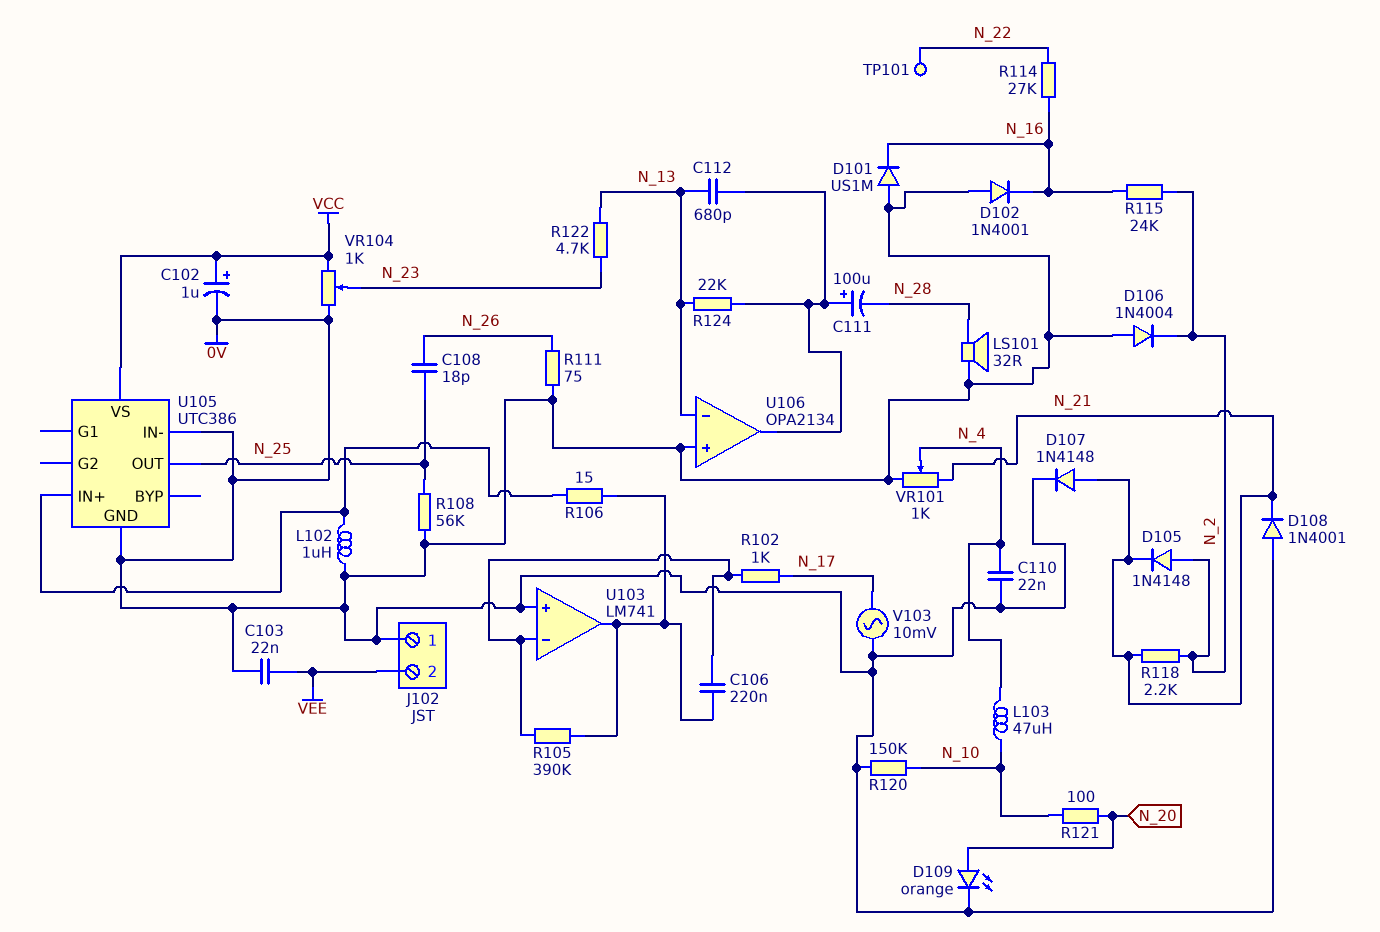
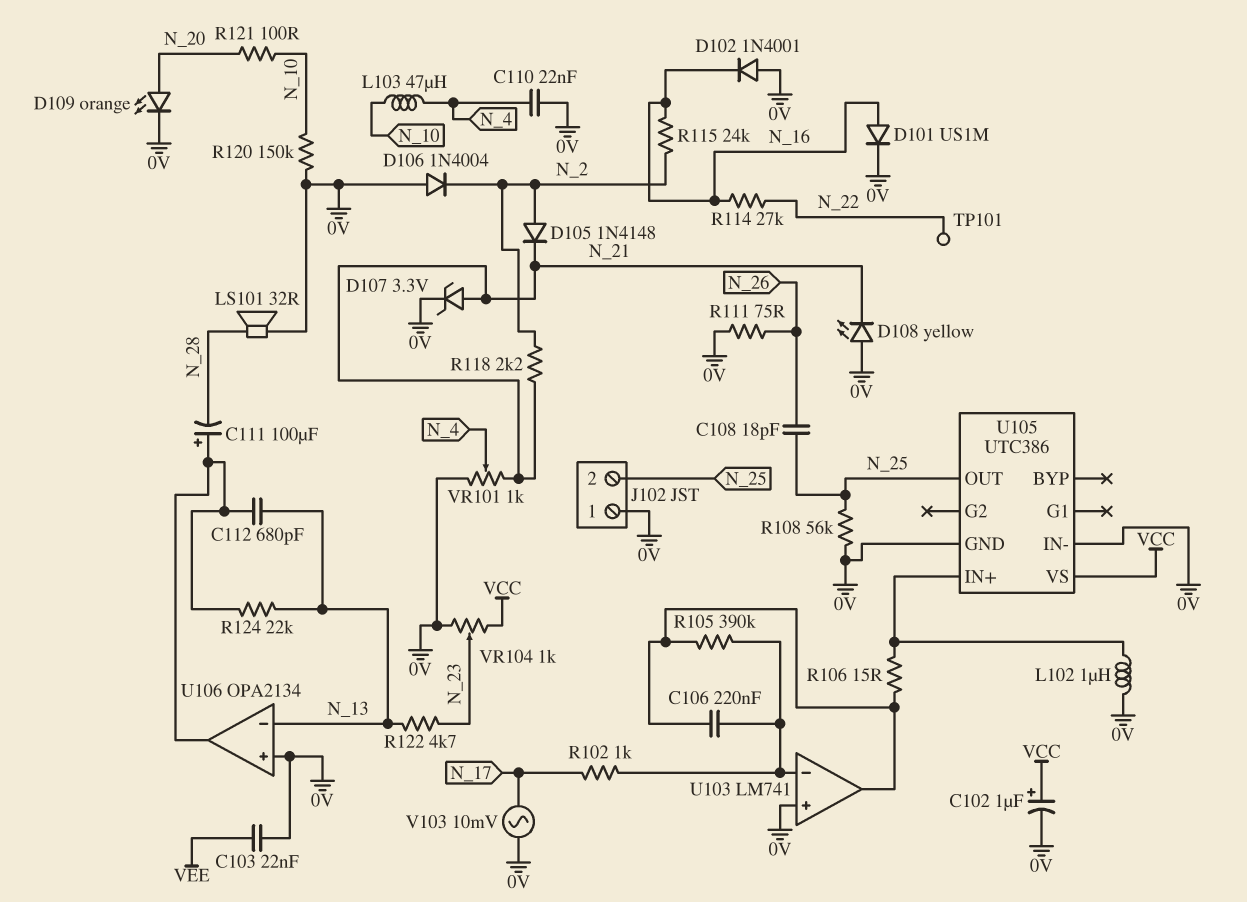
D101: diode US1M (A 0V, K N_16) -> diode US1M (A N_16, K 0V)
D107: diode 1N4148 (A N_21, K 0V) -> zener 3.3V (A N_21, K 0V)
D108: diode 1N4001 (A 0V, K N_21) -> LED yellow (A 0V, K N_21)
J102 pin 2: VEE -> N_25

